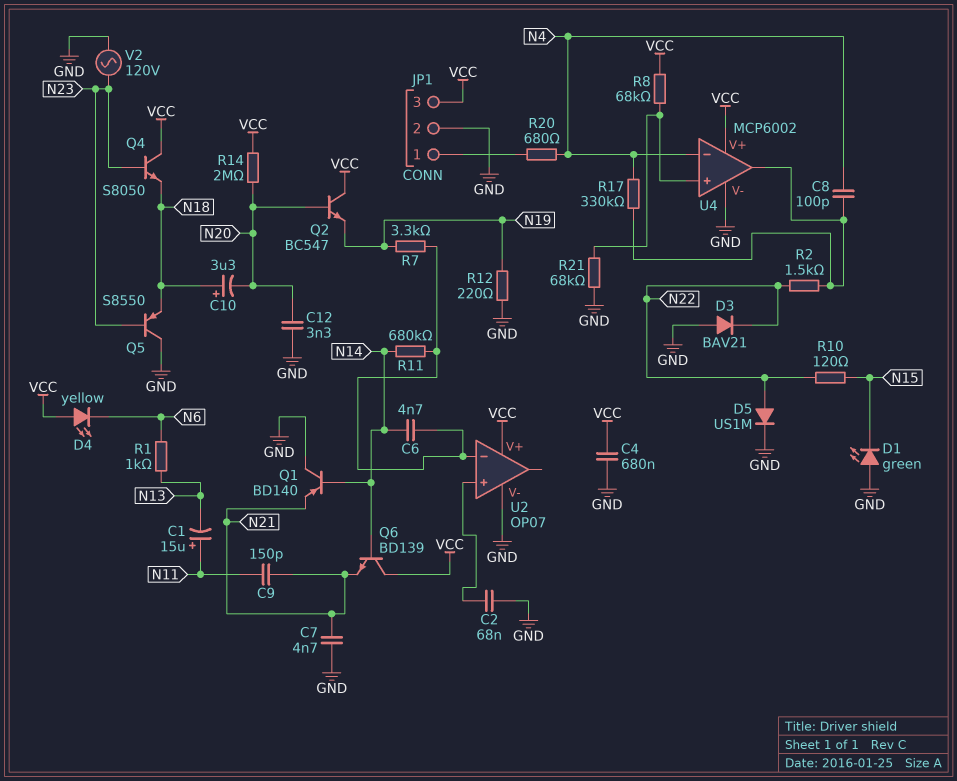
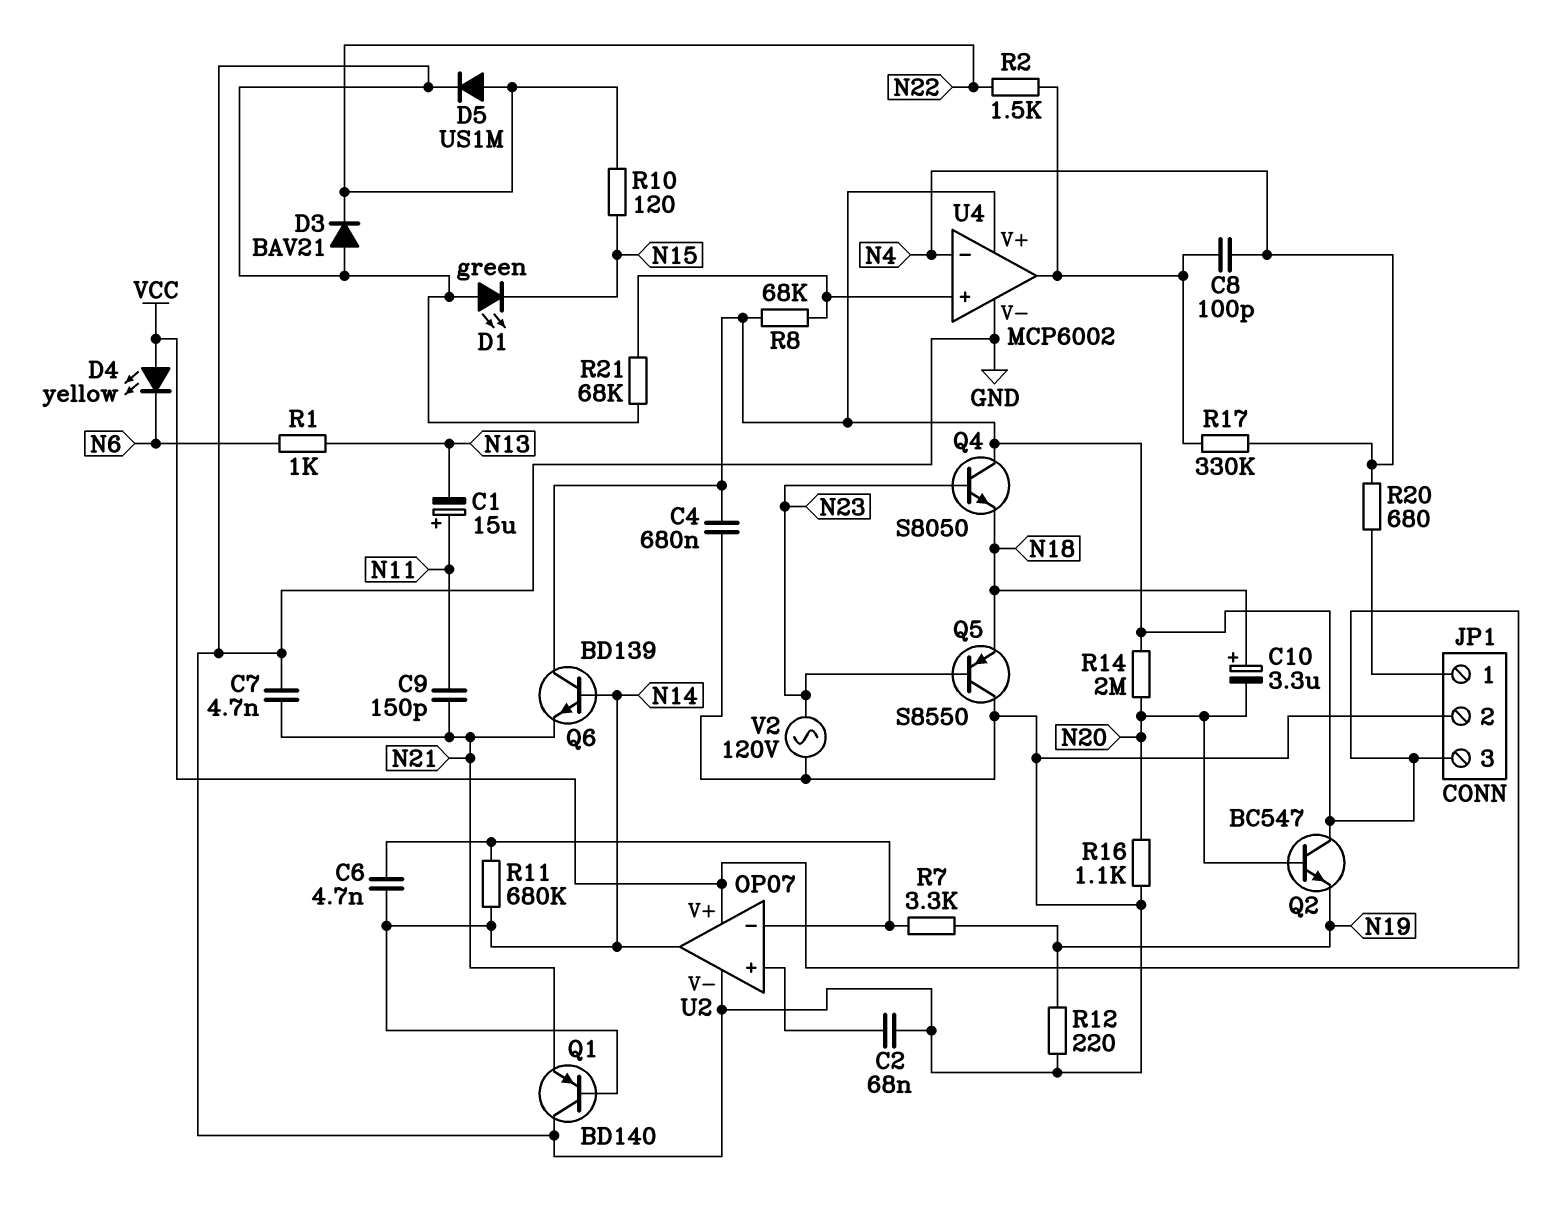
C12: 3.3nF (GND, N20) -> none
R16: none -> 1.1k (GND, N20)
U2 pin out: none -> N14

